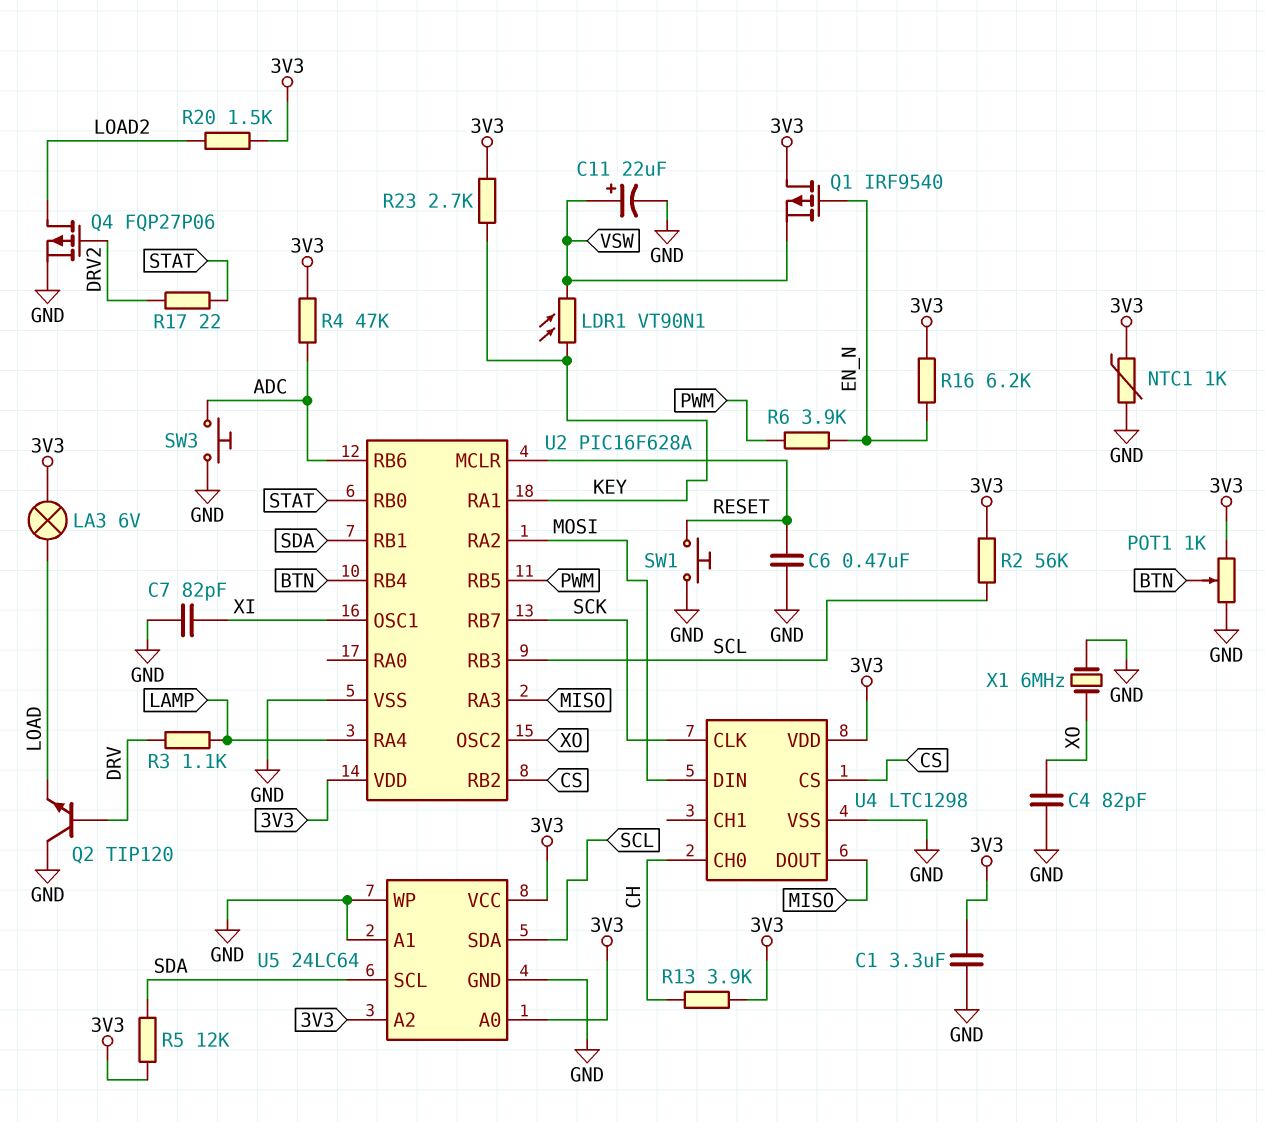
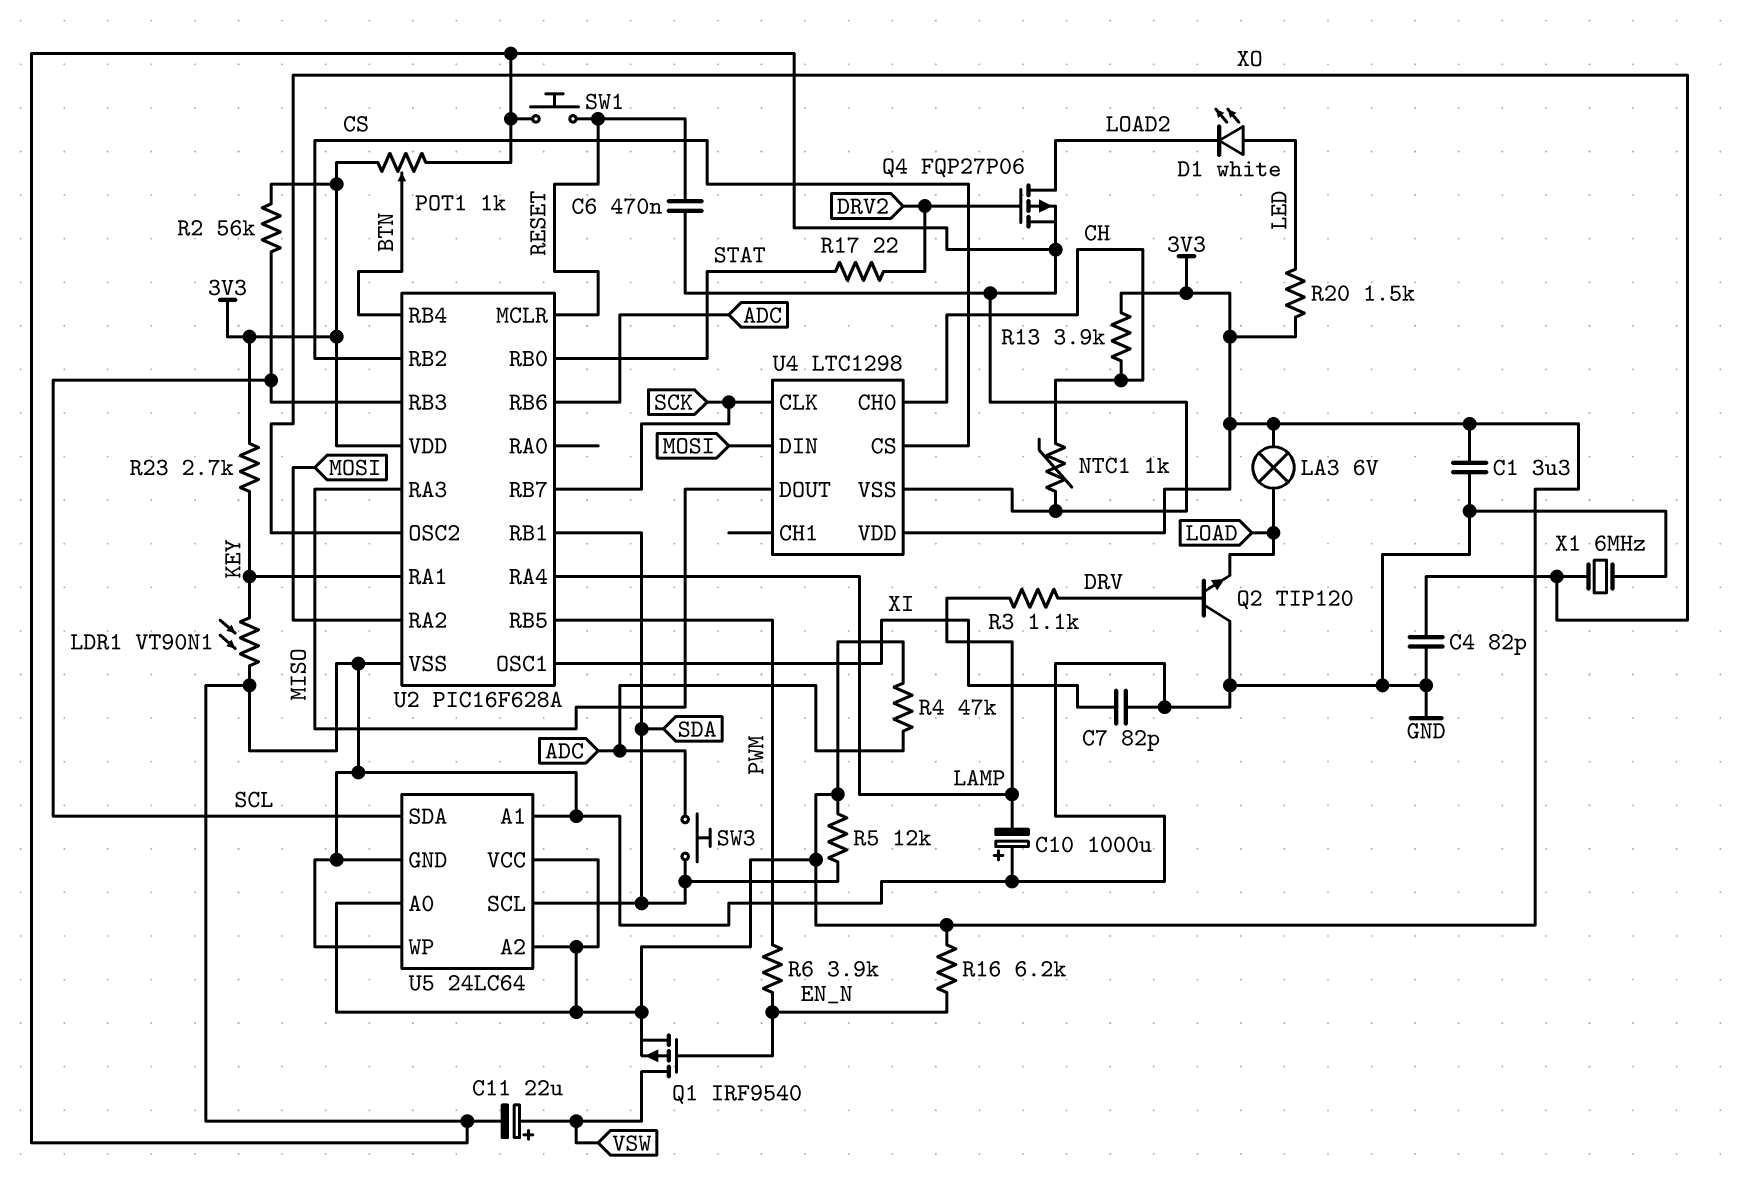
C10: none -> 1000uF (plus GND, minus LAMP)
D1: none -> LED white (A LED, K LOAD2)
LDR1: VT90N1 (KEY, VSW) -> VT90N1 (GND, KEY)
NTC1: 1k (3V3, GND) -> 1k (CH, GND)
Q1: PMOS IRF9540 (G EN_N, D 3V3, S VSW) -> PMOS IRF9540 (G EN_N, D VSW, S 3V3)
R20: 1.5k (3V3, LOAD2) -> 1.5k (3V3, LED)
SW3: button (ADC, GND) -> button (ADC, SDA)

